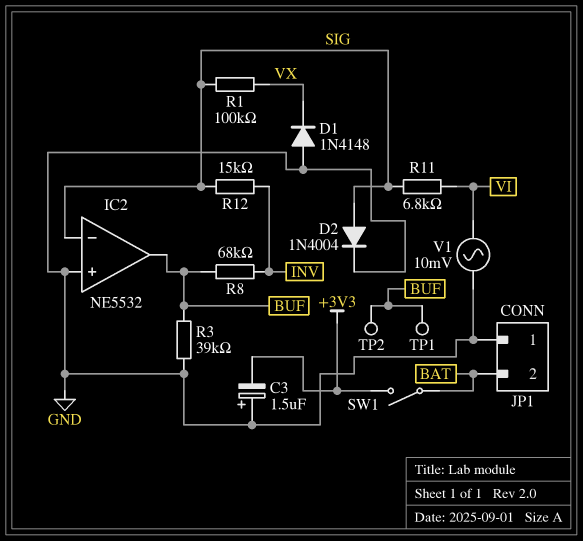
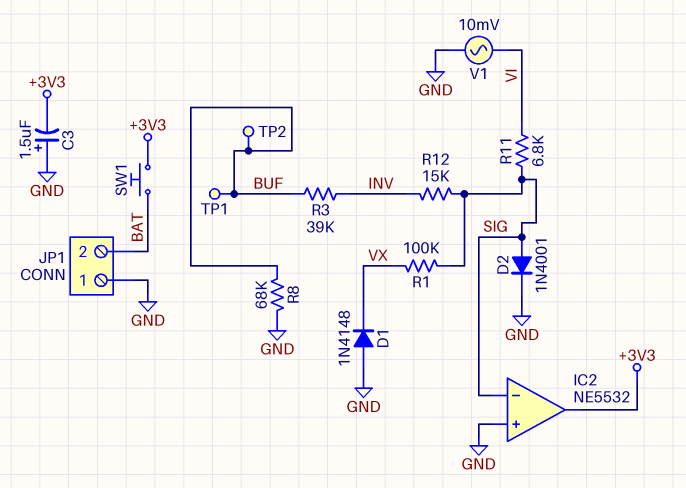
D2: diode 1N4004 (A SIG, K GND) -> diode 1N4001 (A SIG, K GND)
IC2 pin out: BUF -> +3V3
R3: 39k (BUF, GND) -> 39k (BUF, INV)
R8: 68k (BUF, INV) -> 68k (BUF, GND)
SW1: switch (+3V3, BAT) -> button (+3V3, BAT)

